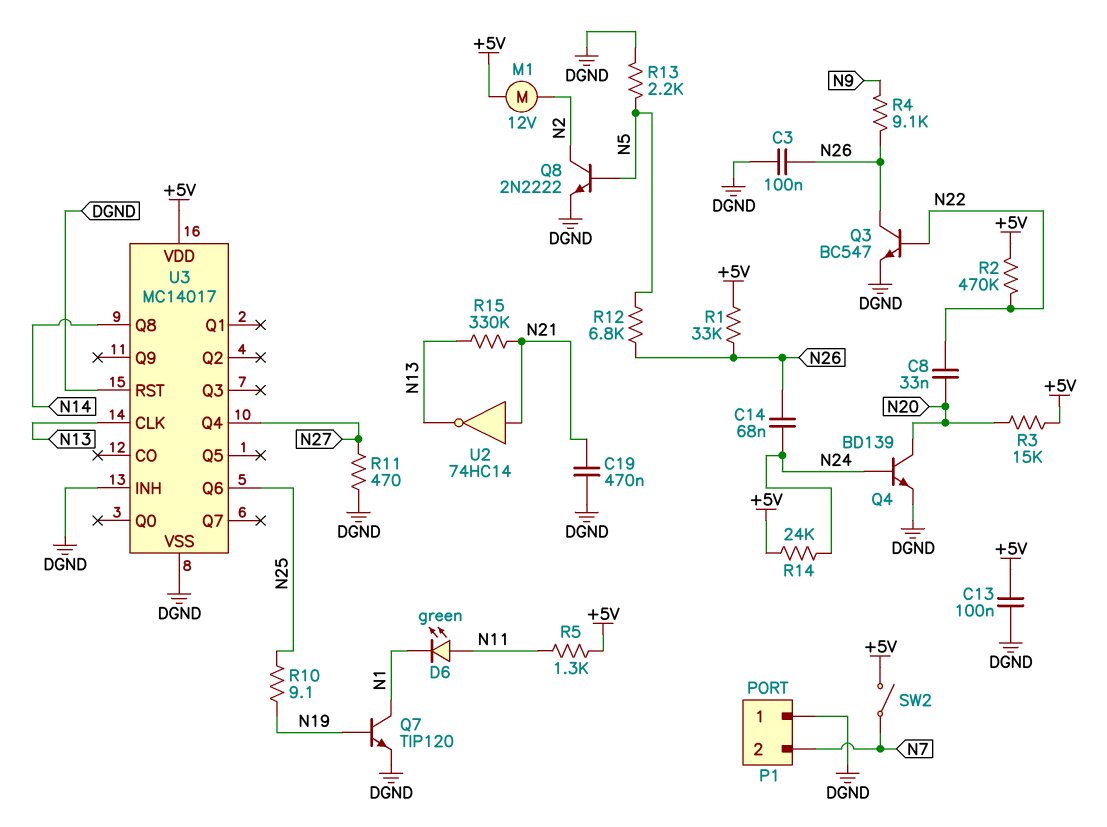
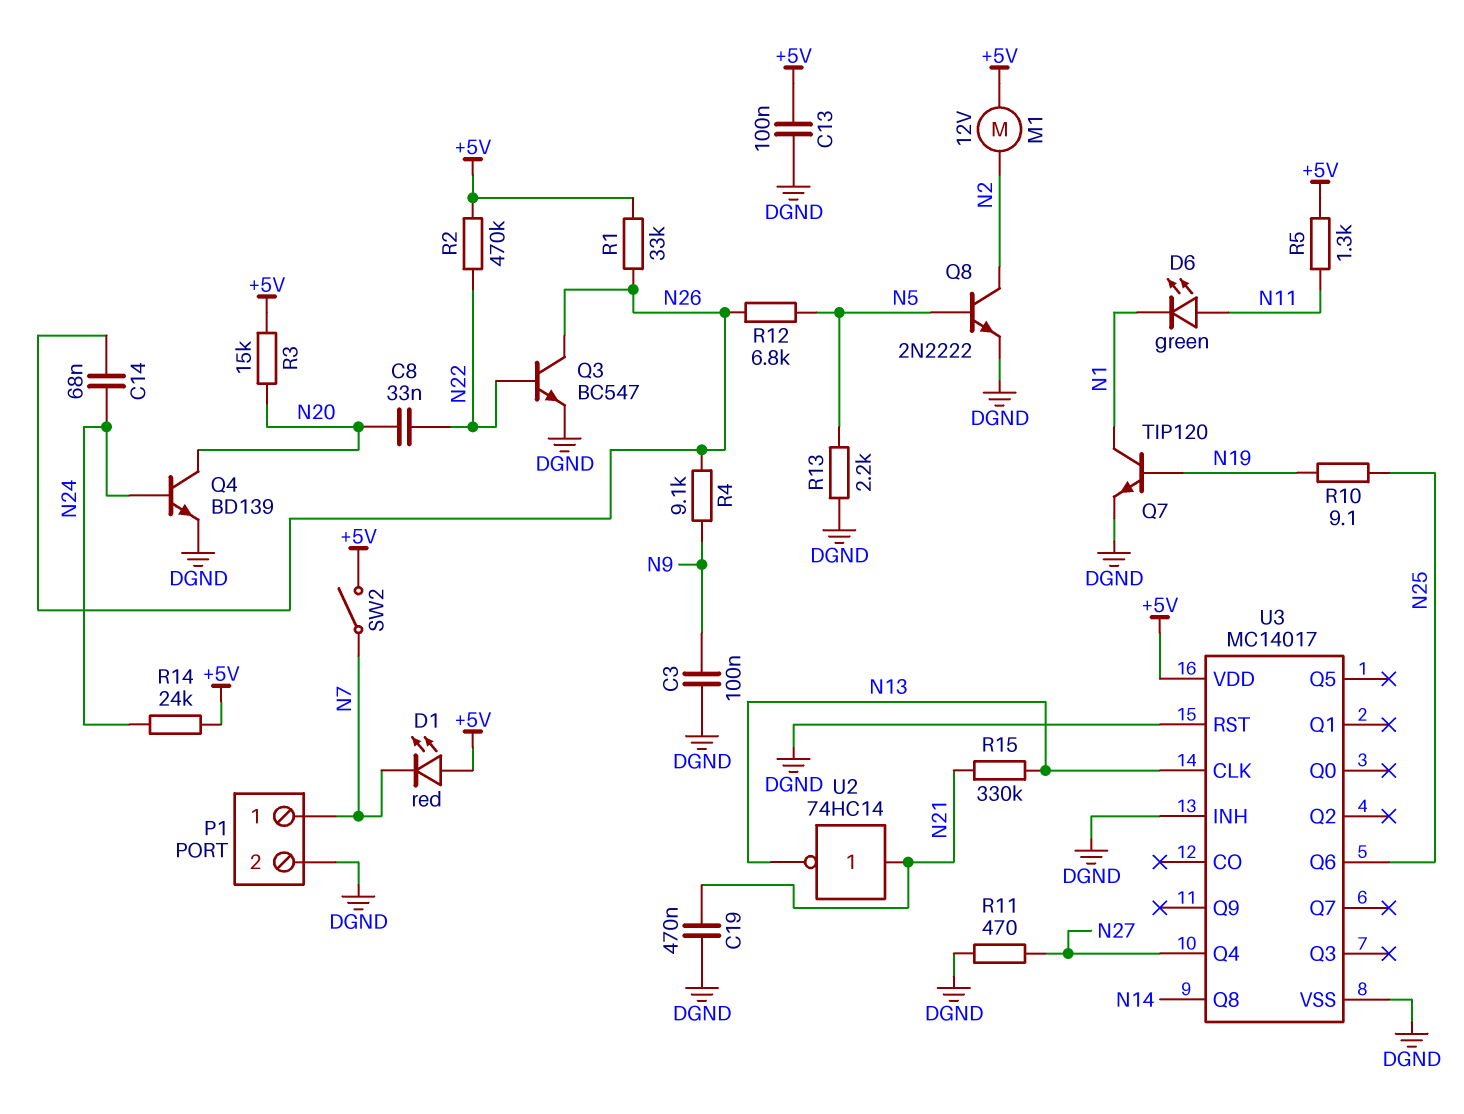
C3: 100nF (DGND, N26) -> 100nF (DGND, N9)
D1: none -> LED red (A +5V, K N7)
P1 pin 1: DGND -> N7
P1 pin 2: N7 -> DGND

